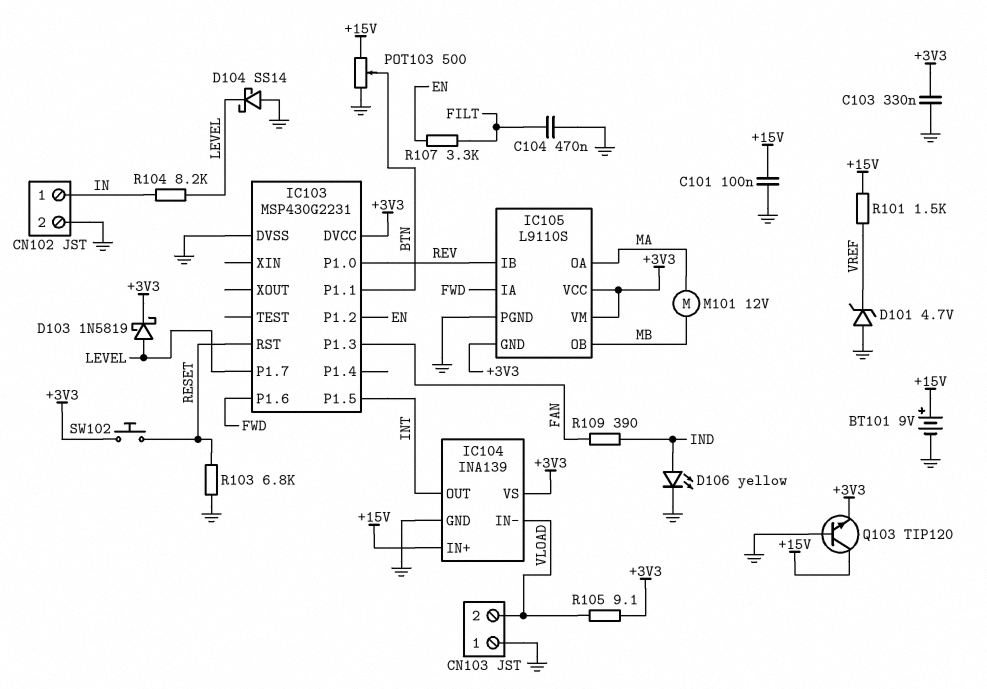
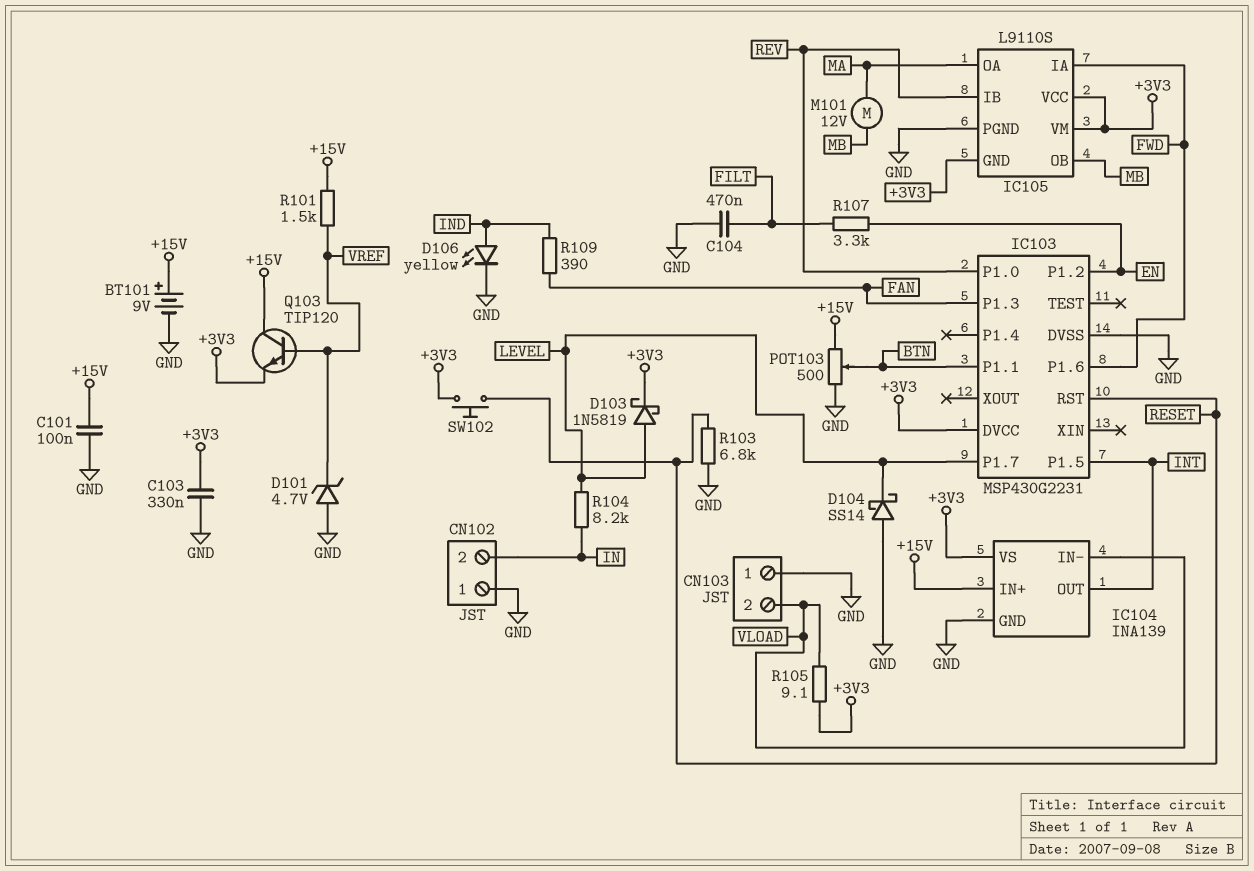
CN102 pin 1: IN -> GND
CN102 pin 2: GND -> IN
Q103: NPN TIP120 (B GND, C +15V, E +3V3) -> NPN TIP120 (B VREF, C +15V, E +3V3)

